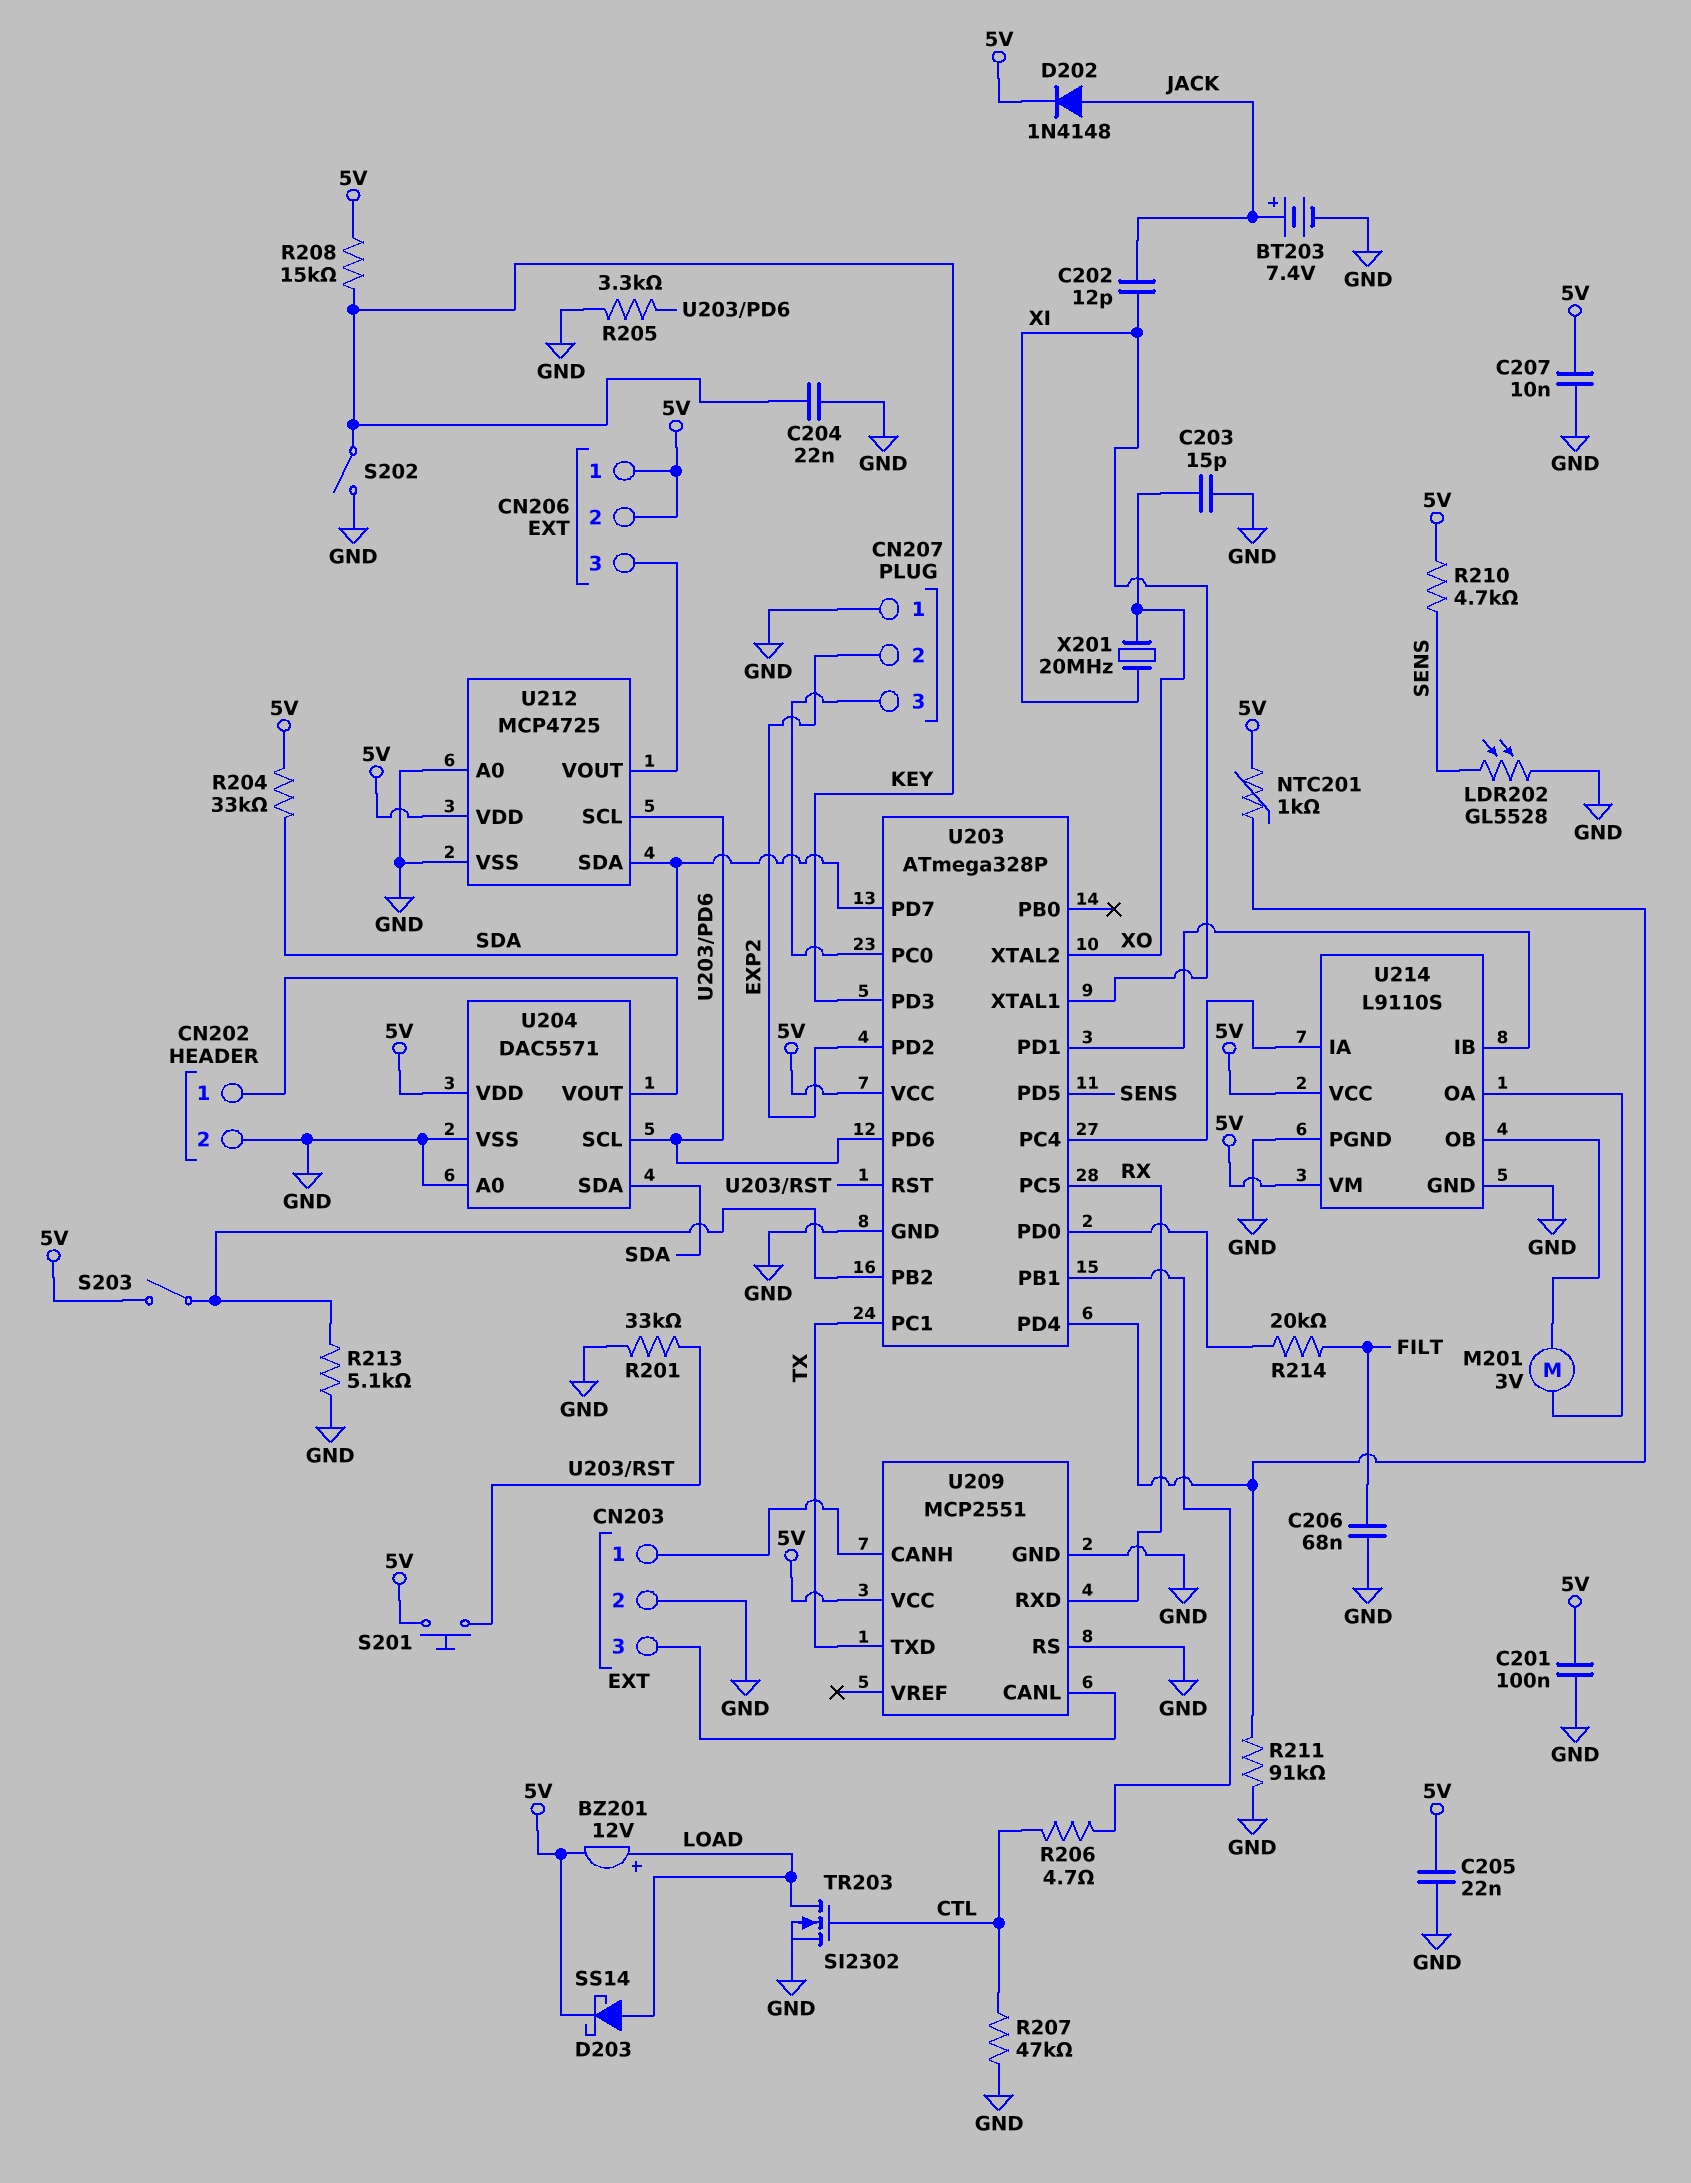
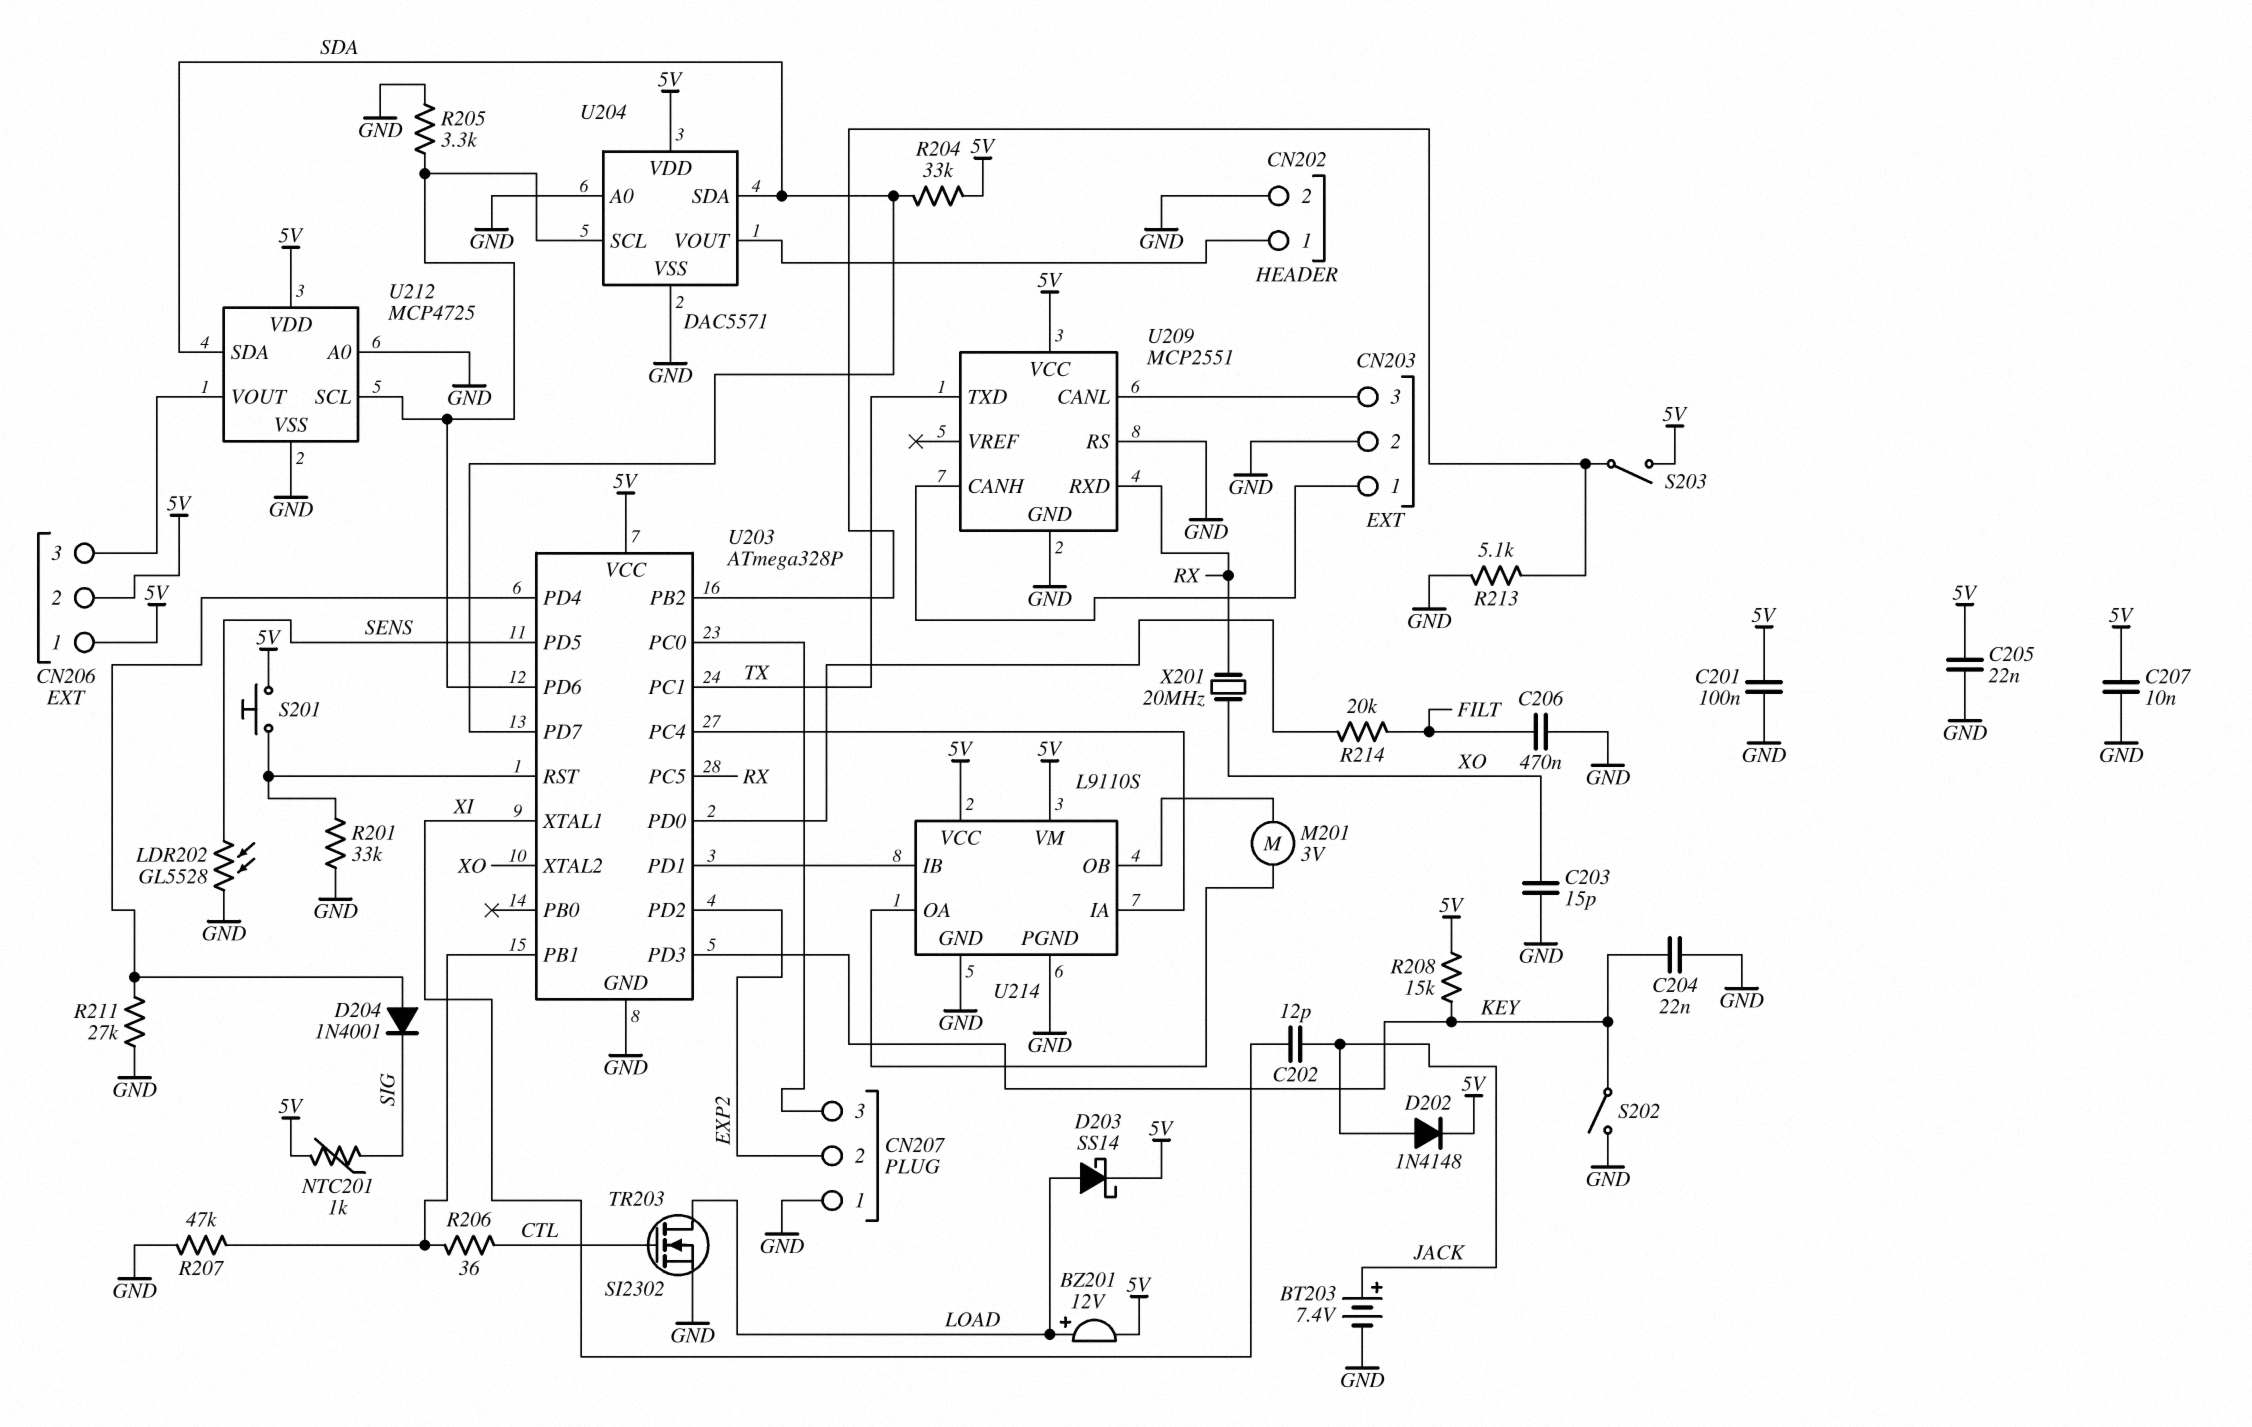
C206: 68nF (FILT, GND) -> 470nF (FILT, GND)
D204: none -> diode 1N4001 (A U203/PD4, K SIG)
NTC201: 1k (5V, U203/PD4) -> 1k (5V, SIG)
R206: 4.7 (CTL, U203/PB1) -> 36 (CTL, U203/PB1)
R207: 47k (CTL, GND) -> 47k (GND, U203/PB1)
R210: 4.7k (5V, SENS) -> none
R211: 91k (GND, U203/PD4) -> 27k (GND, U203/PD4)
X201: 20MHz (XI, XO) -> 20MHz (RX, XO)

